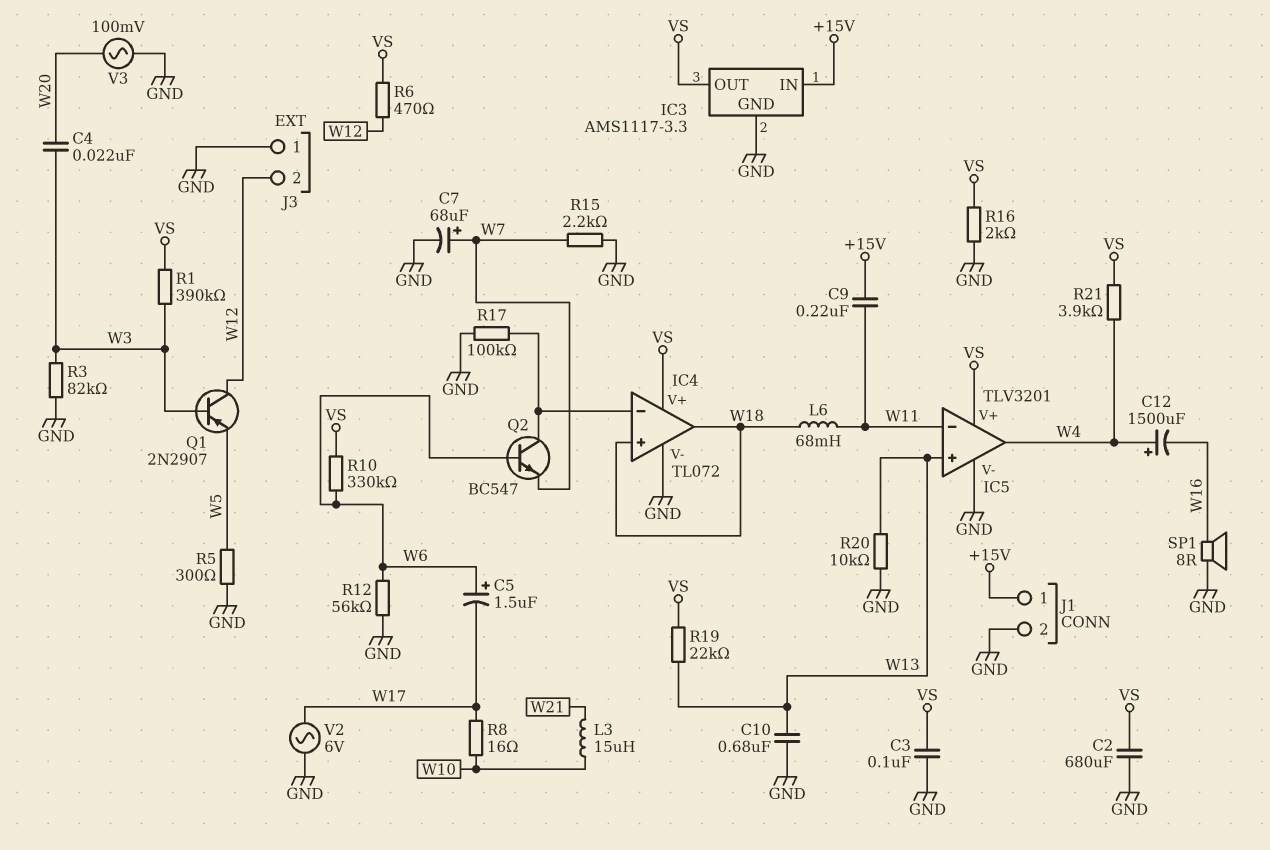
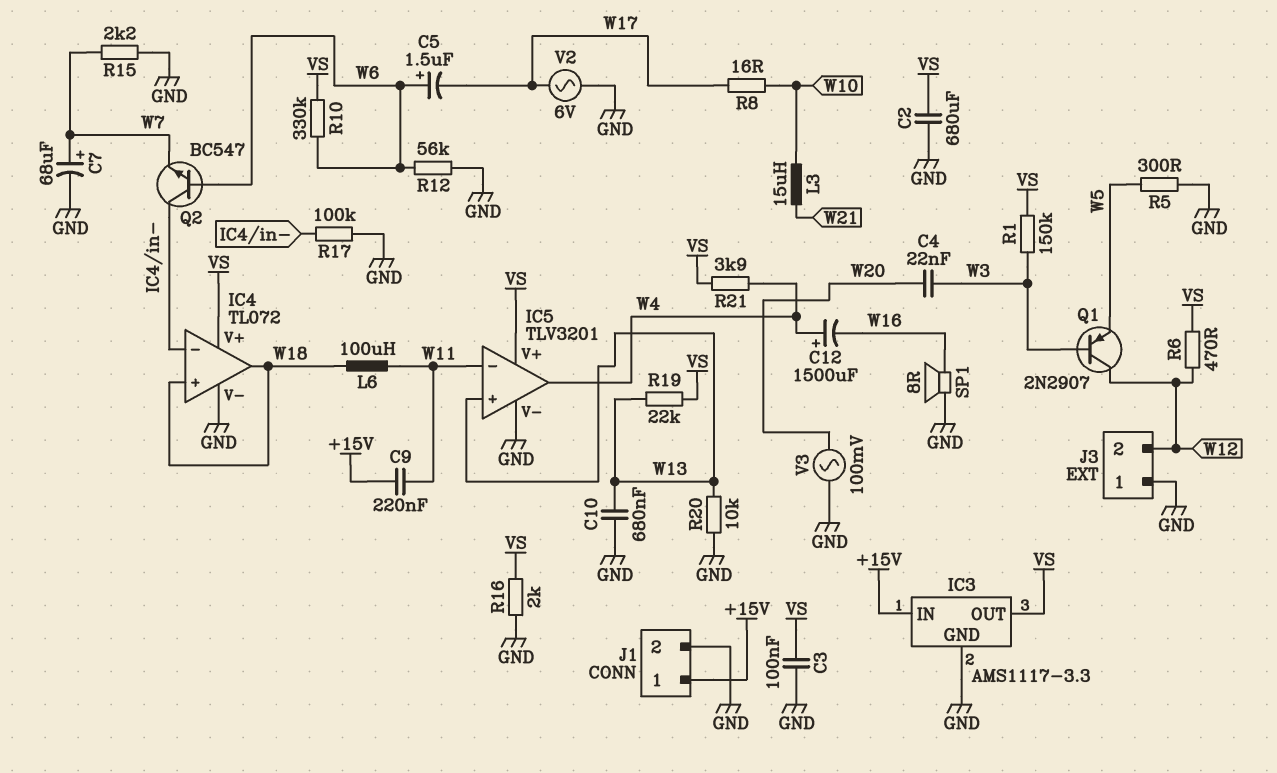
L6: 68mH (W11, W18) -> 100uH (W11, W18)
R1: 390k (VS, W3) -> 150k (VS, W3)
R3: 82k (GND, W3) -> none

